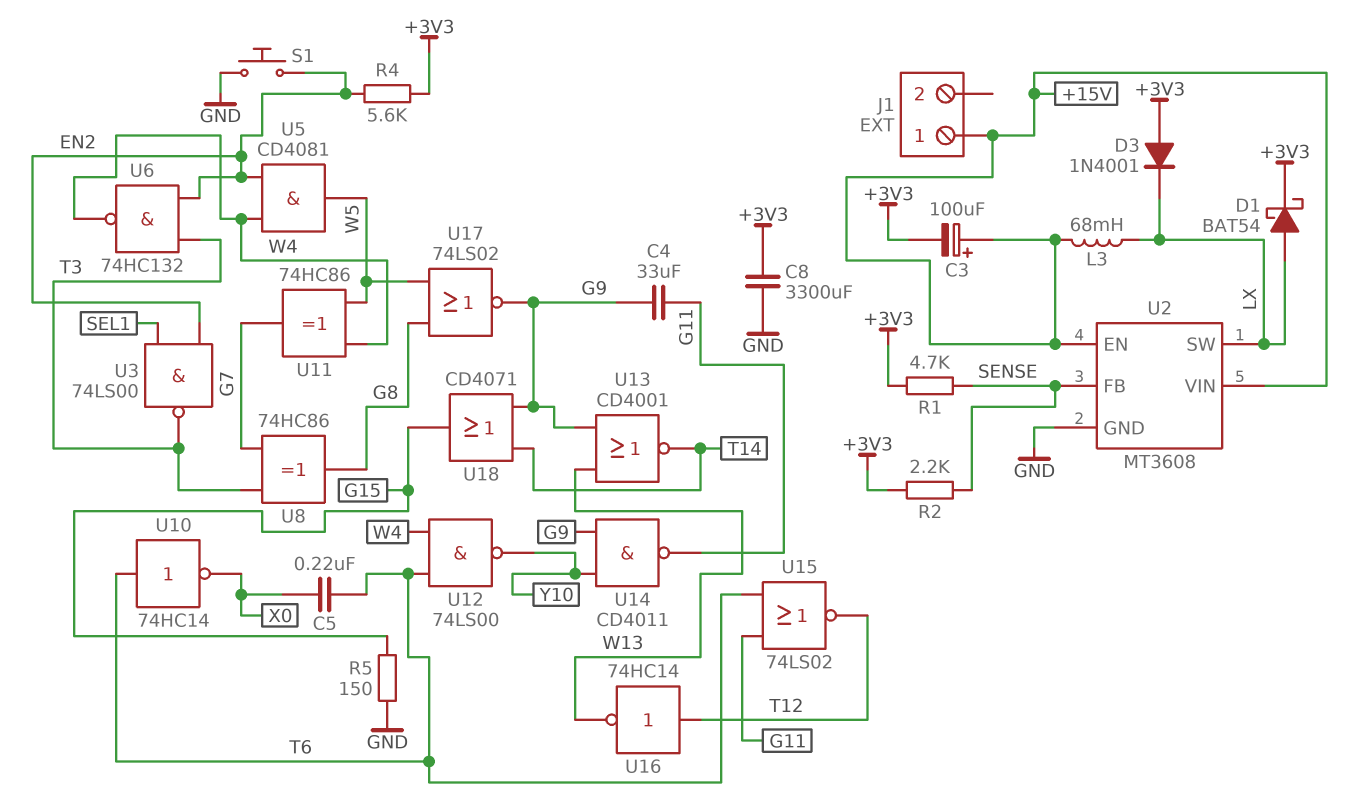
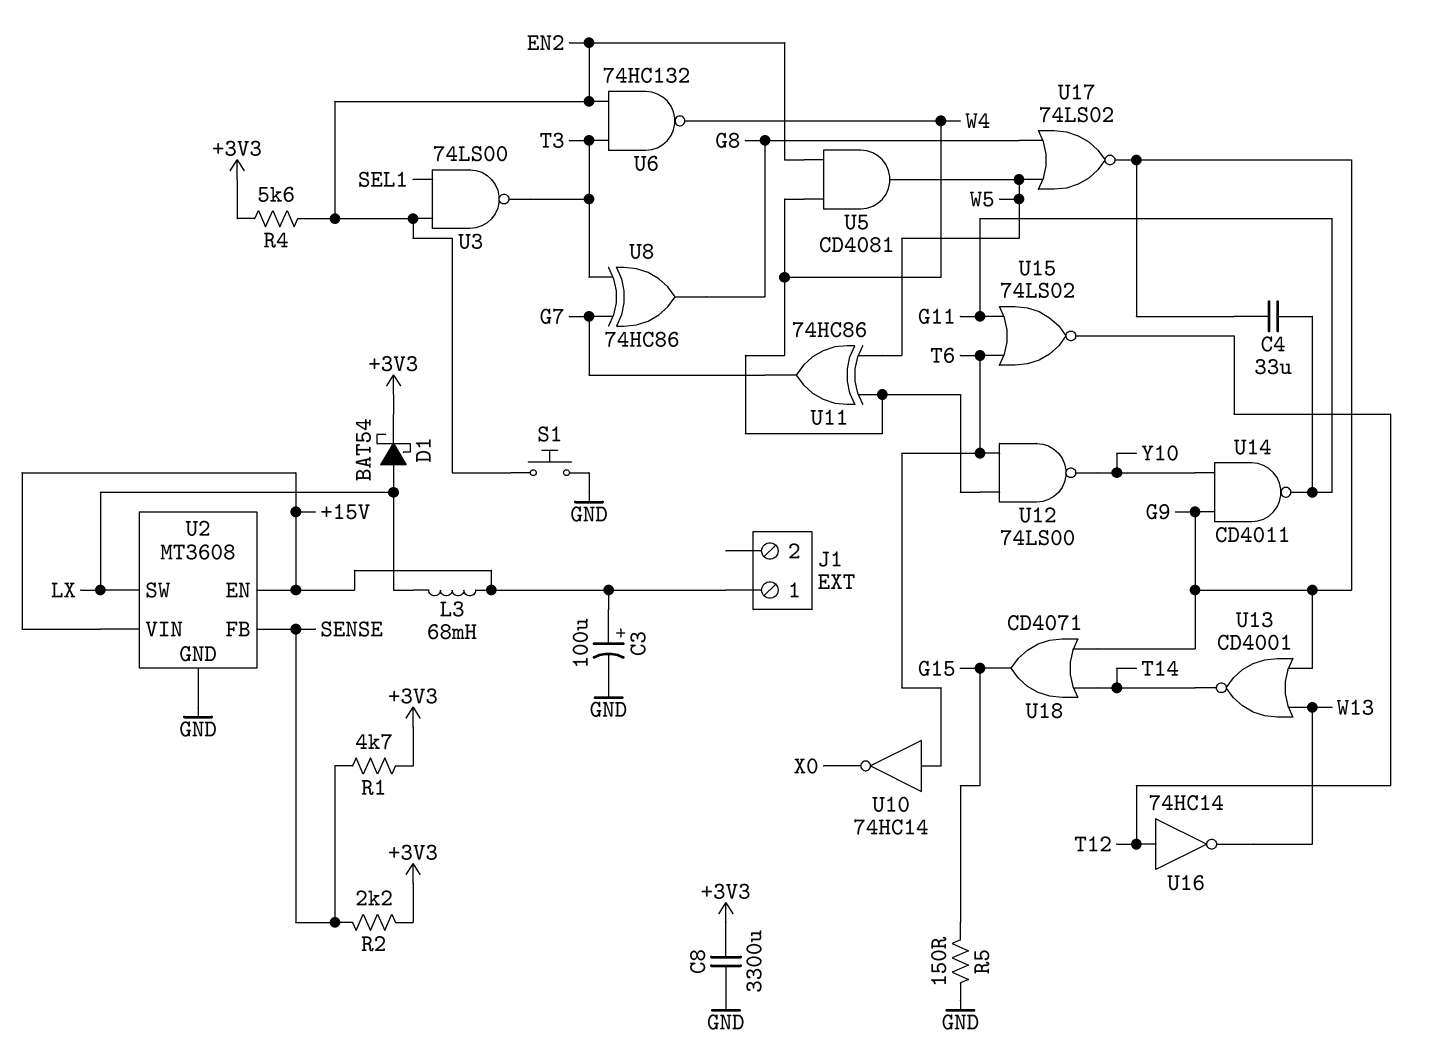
C3: 100uF (plus +15V, minus +3V3) -> 100uF (plus +15V, minus GND)
C5: 220nF (T6, X0) -> none
D3: diode 1N4001 (A +3V3, K LX) -> none

